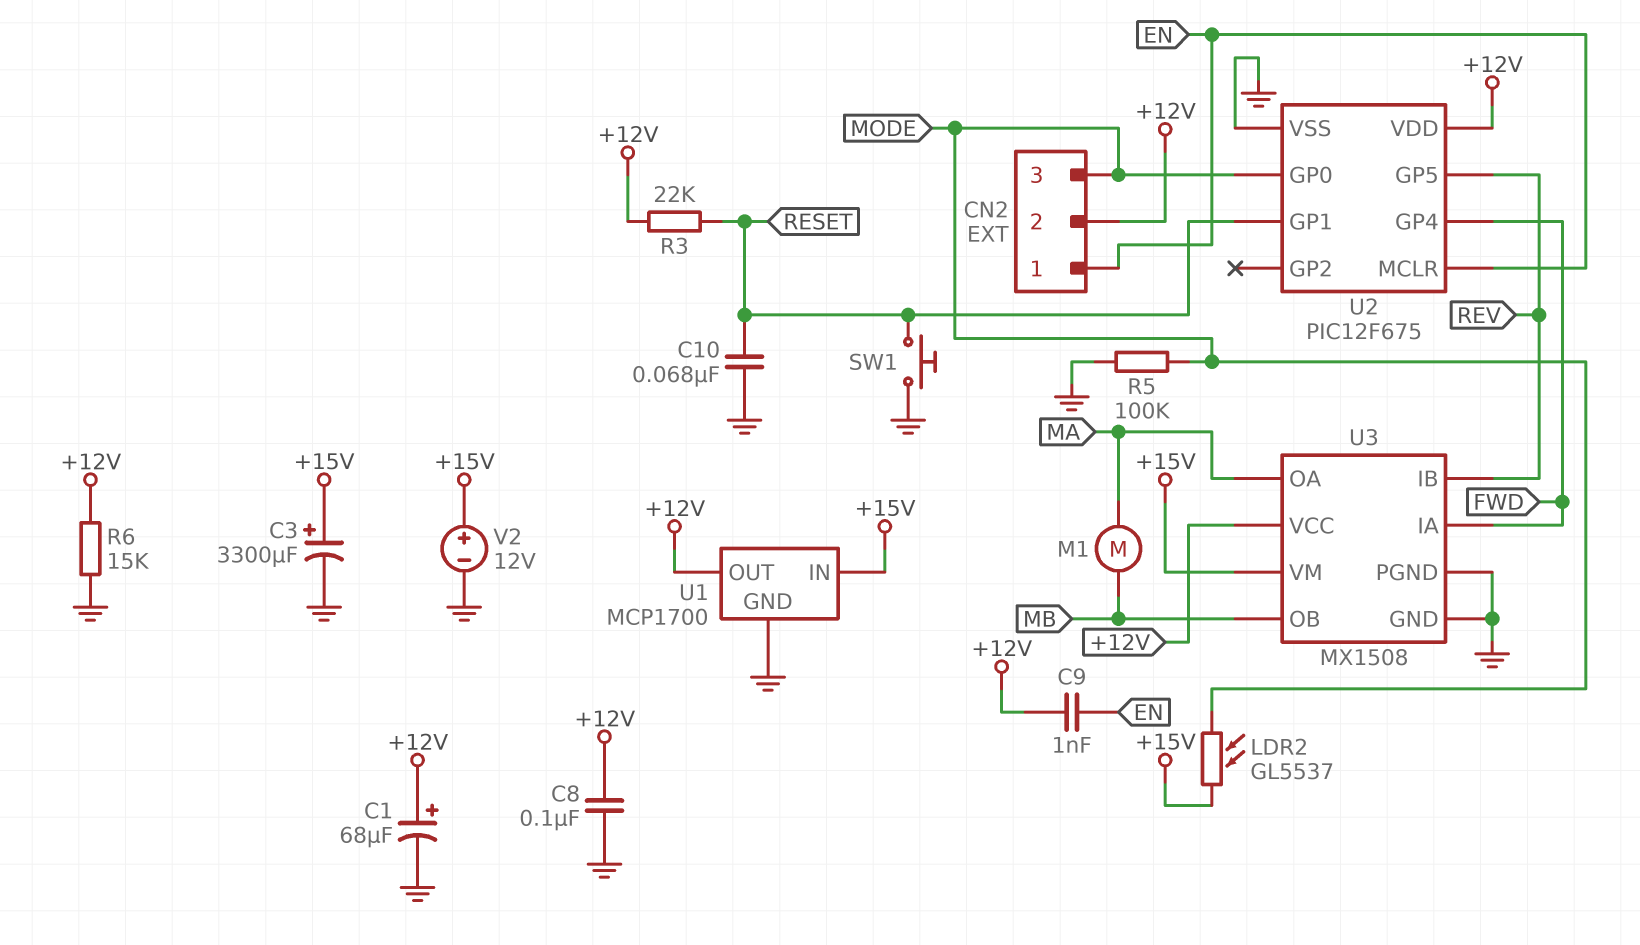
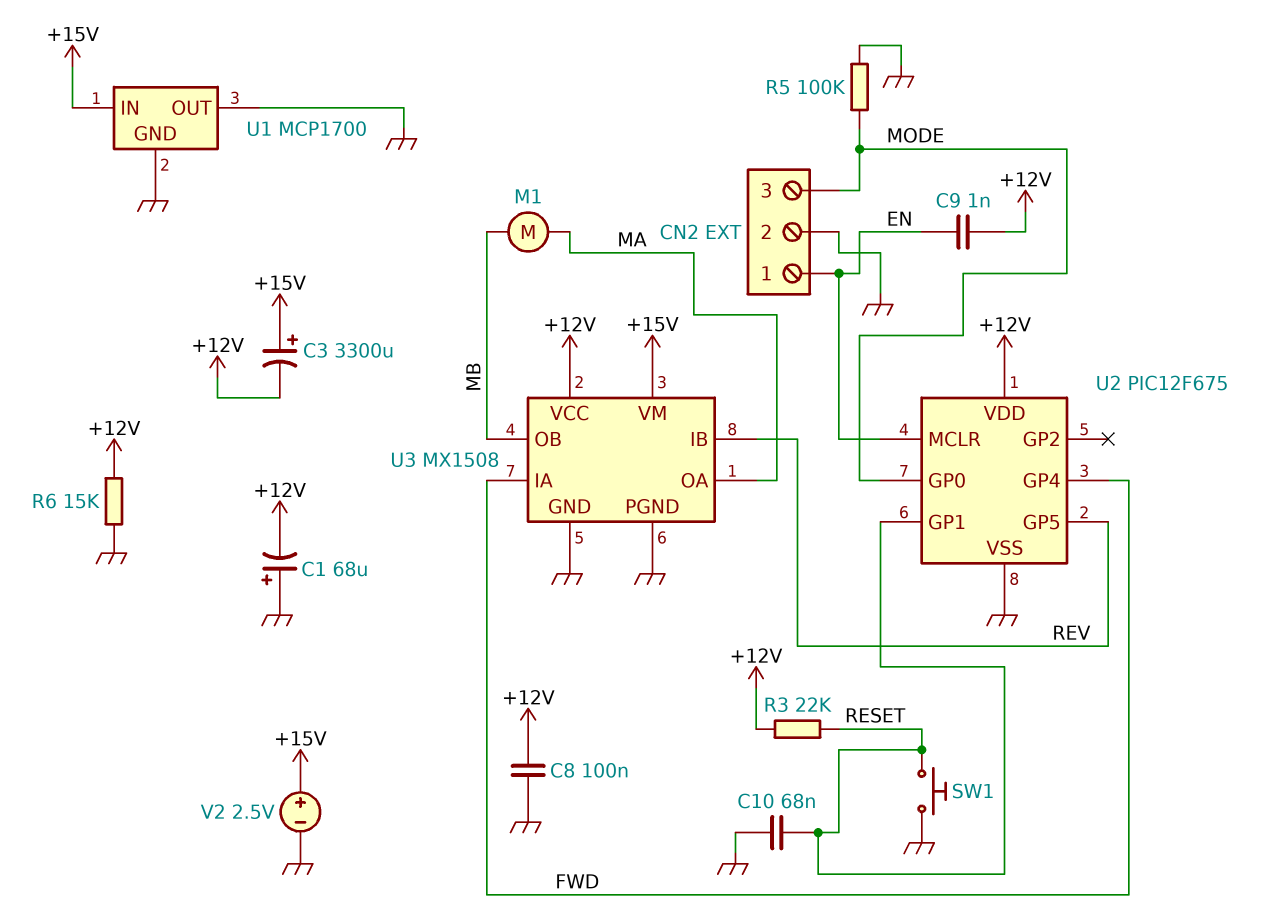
C1: 68uF (plus +12V, minus GND) -> 68uF (plus GND, minus +12V)
C3: 3300uF (plus +15V, minus GND) -> 3300uF (plus +15V, minus +12V)
CN2 pin 2: +12V -> GND
LDR2: GL5537 (+15V, MODE) -> none
U1 pin OUT: +12V -> GND
V2: 12V (plus +15V, minus GND) -> 2.5V (plus +15V, minus GND)

